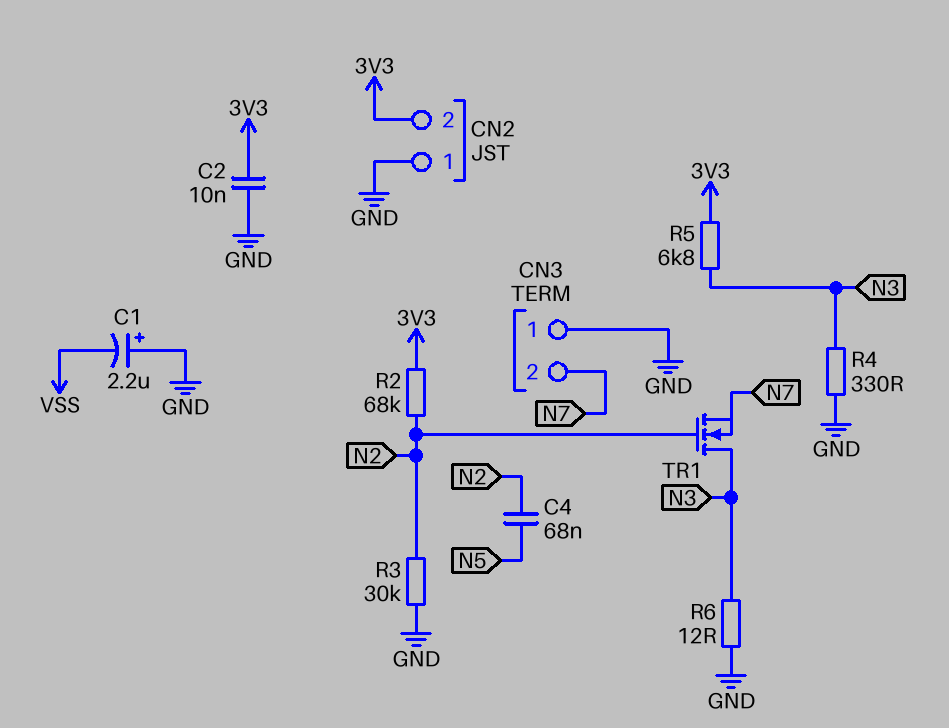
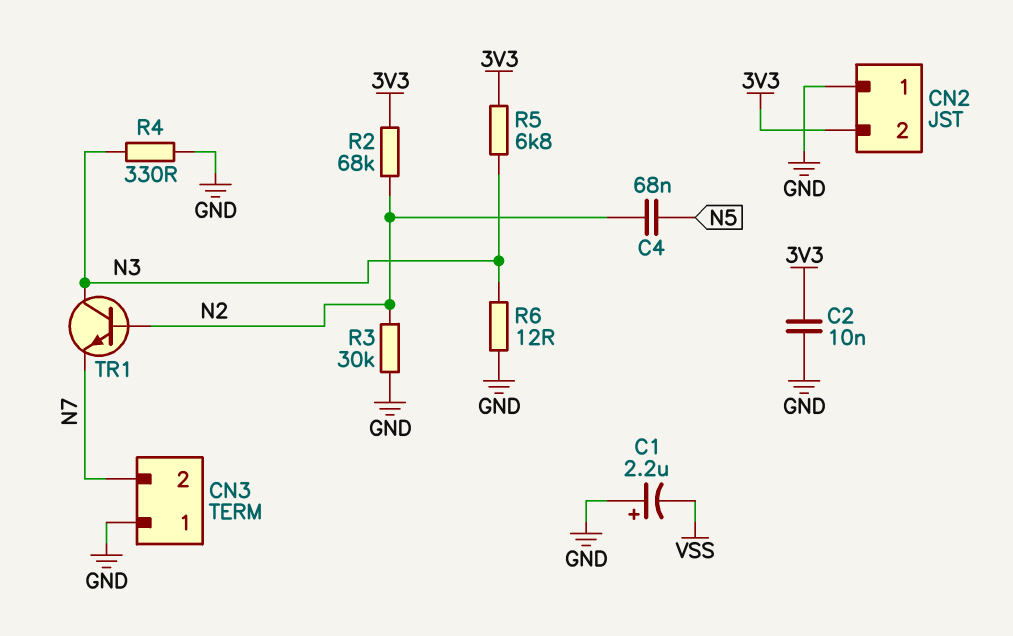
TR1: NMOS (G N2, D N3, S N7) -> NPN (B N2, C N3, E N7)

